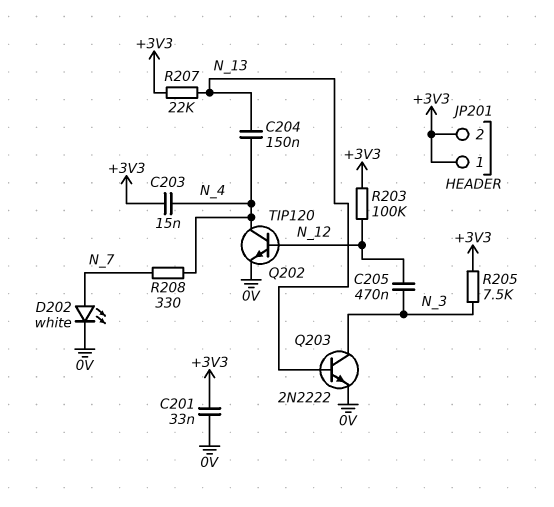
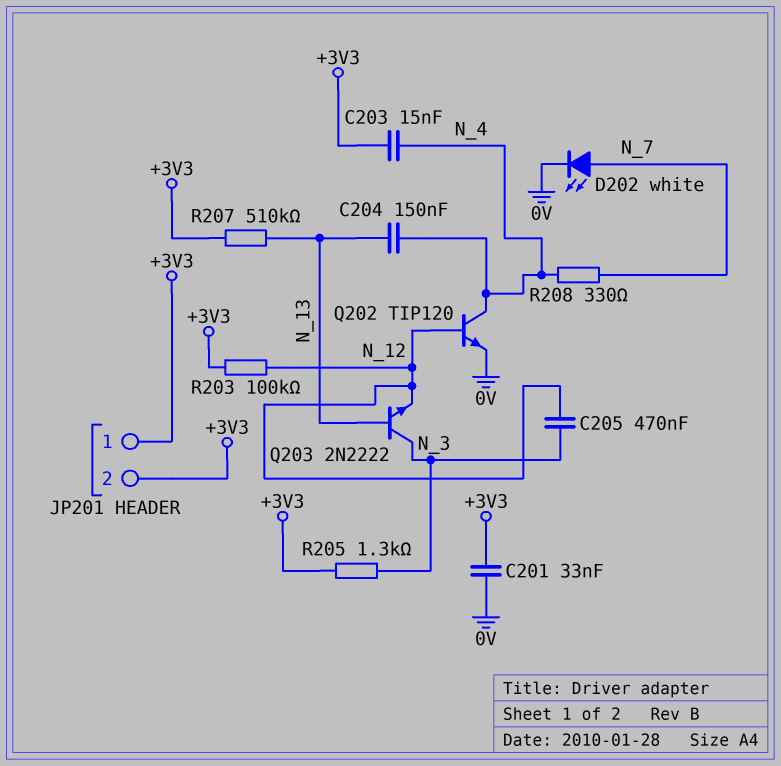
Q203: NPN 2N2222 (B N_13, C N_3, E 0V) -> NPN 2N2222 (B N_13, C N_3, E N_12)
R205: 7.5k (+3V3, N_3) -> 1.3k (+3V3, N_3)
R207: 22k (+3V3, N_13) -> 510k (+3V3, N_13)

